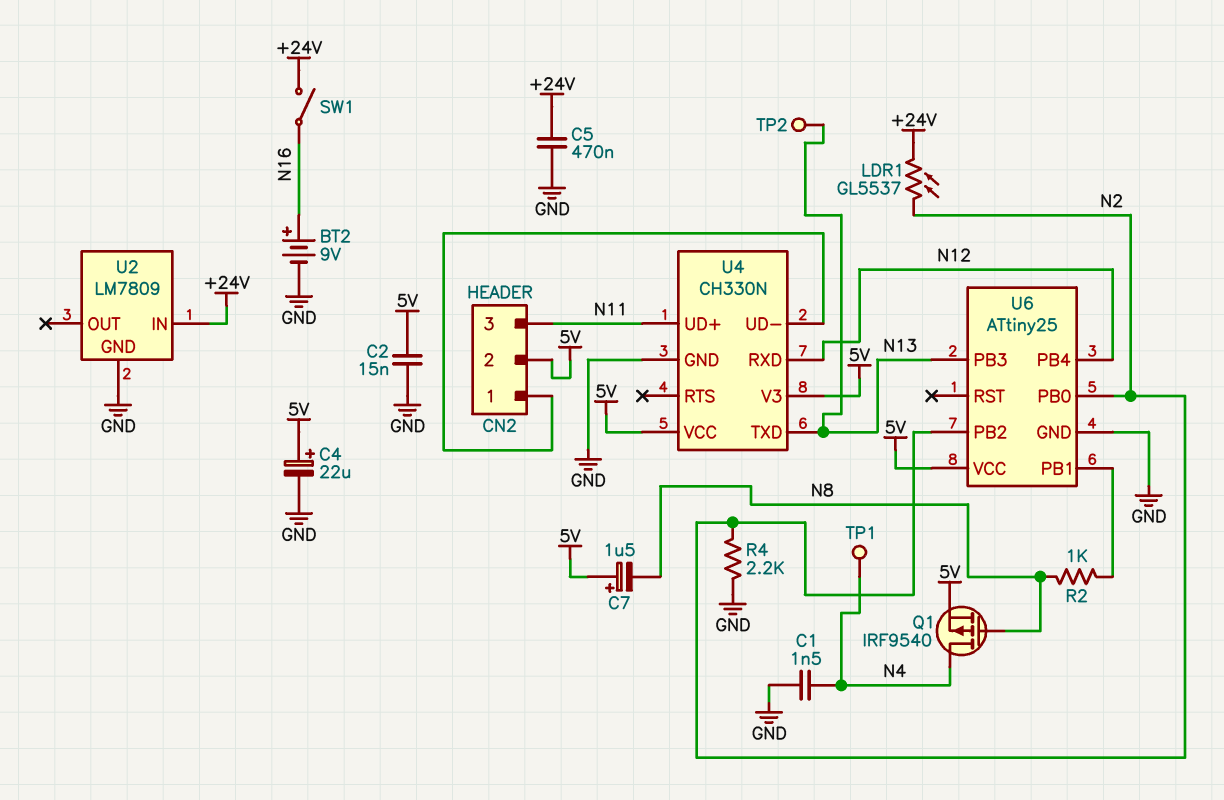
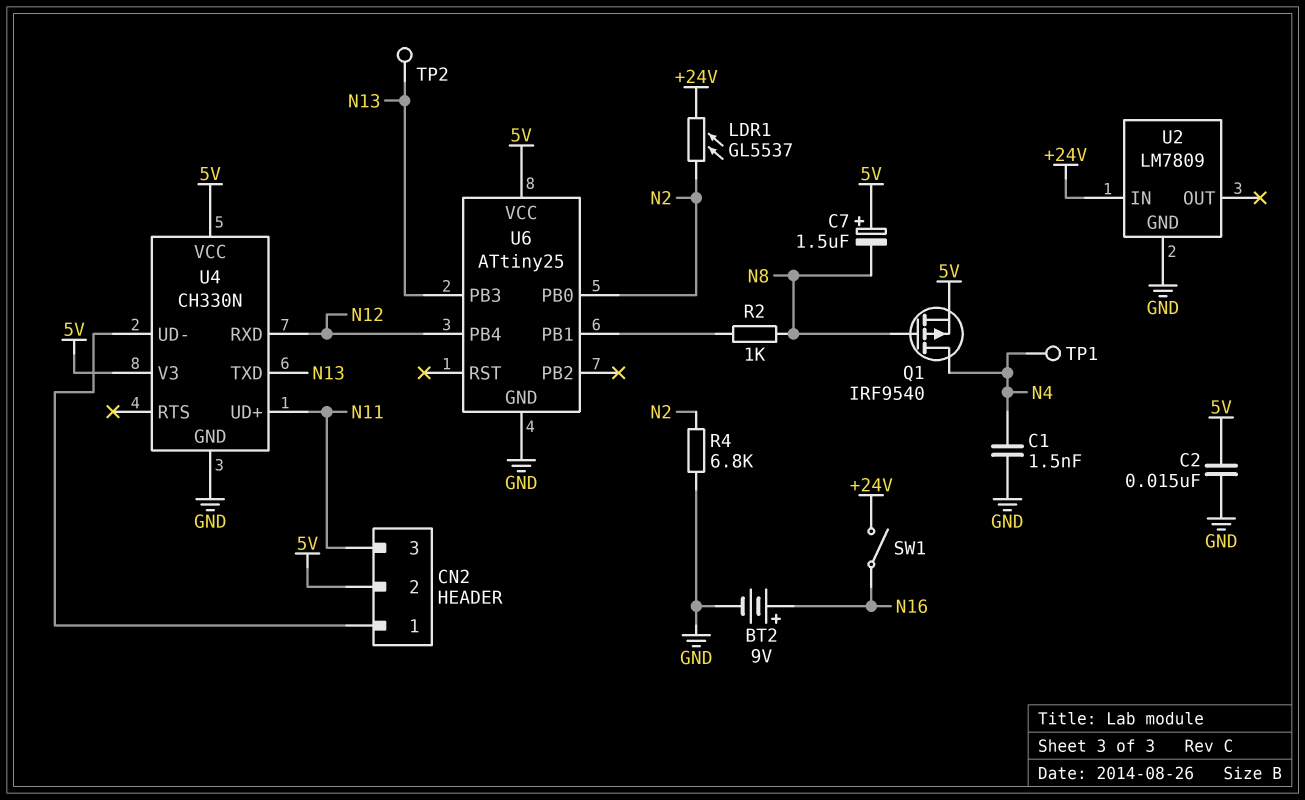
C4: 22uF (plus 5V, minus GND) -> none
C5: 470nF (+24V, GND) -> none
R4: 2.2k (GND, N2) -> 6.8k (GND, N2)
U6 pin PB2: N2 -> none

